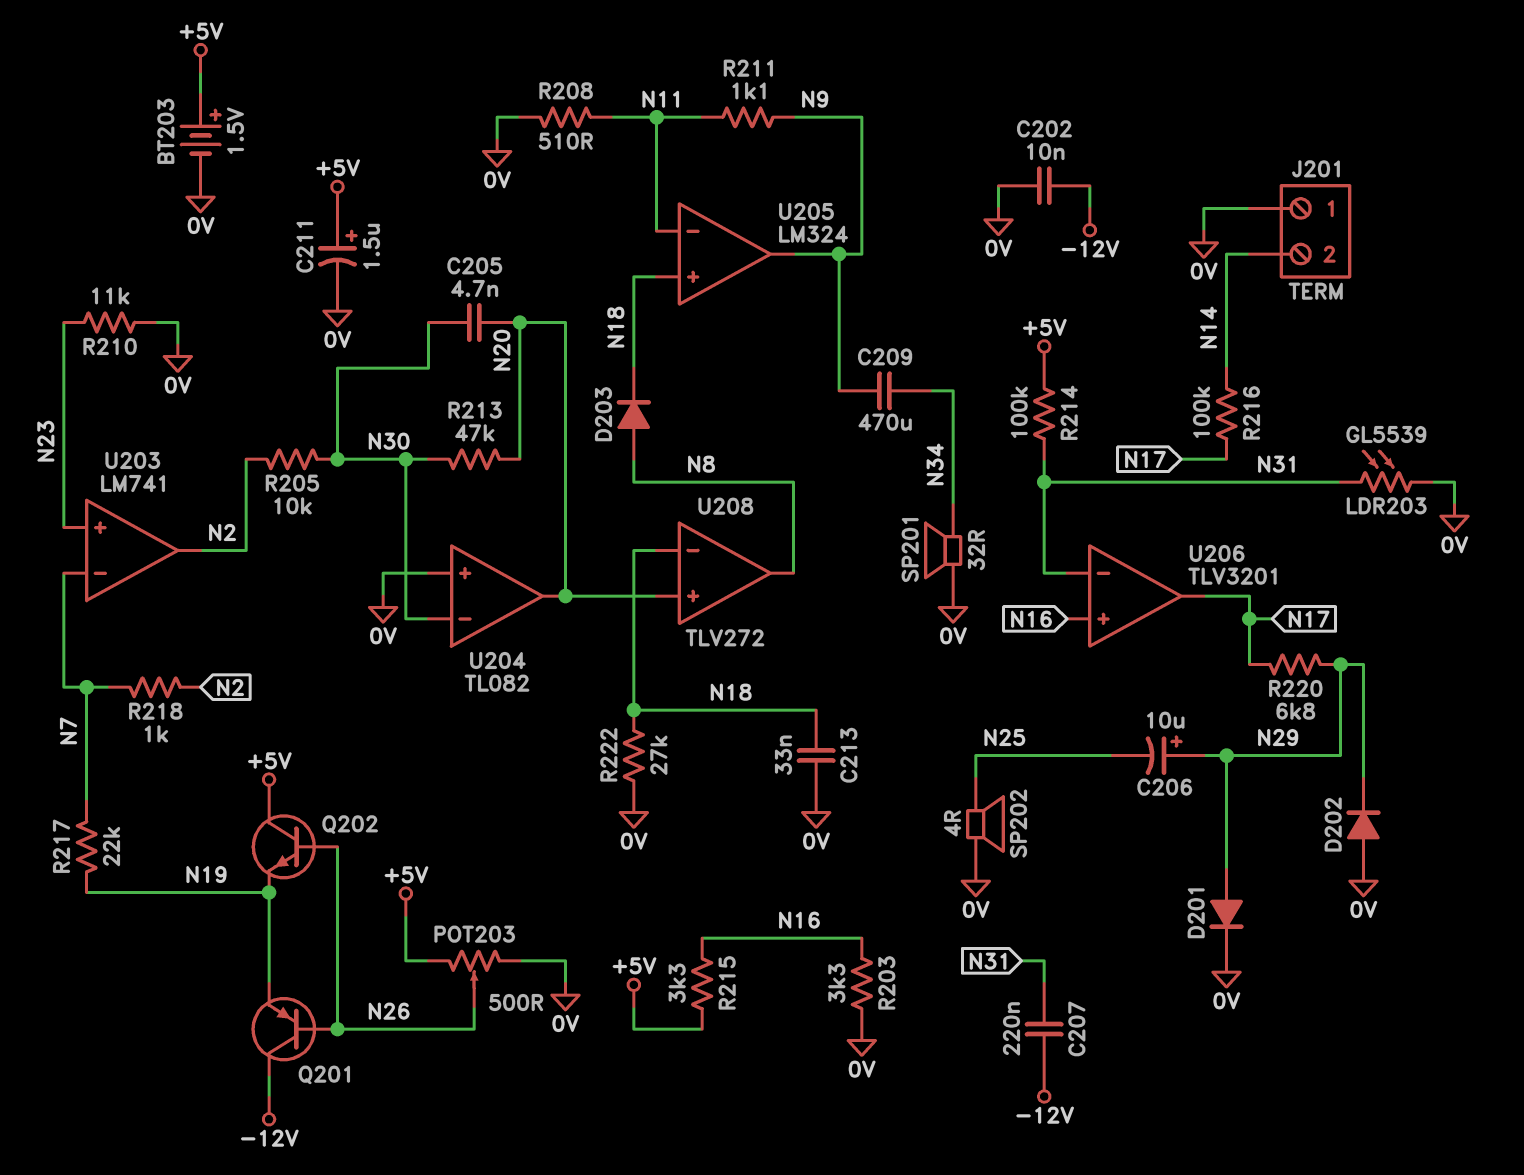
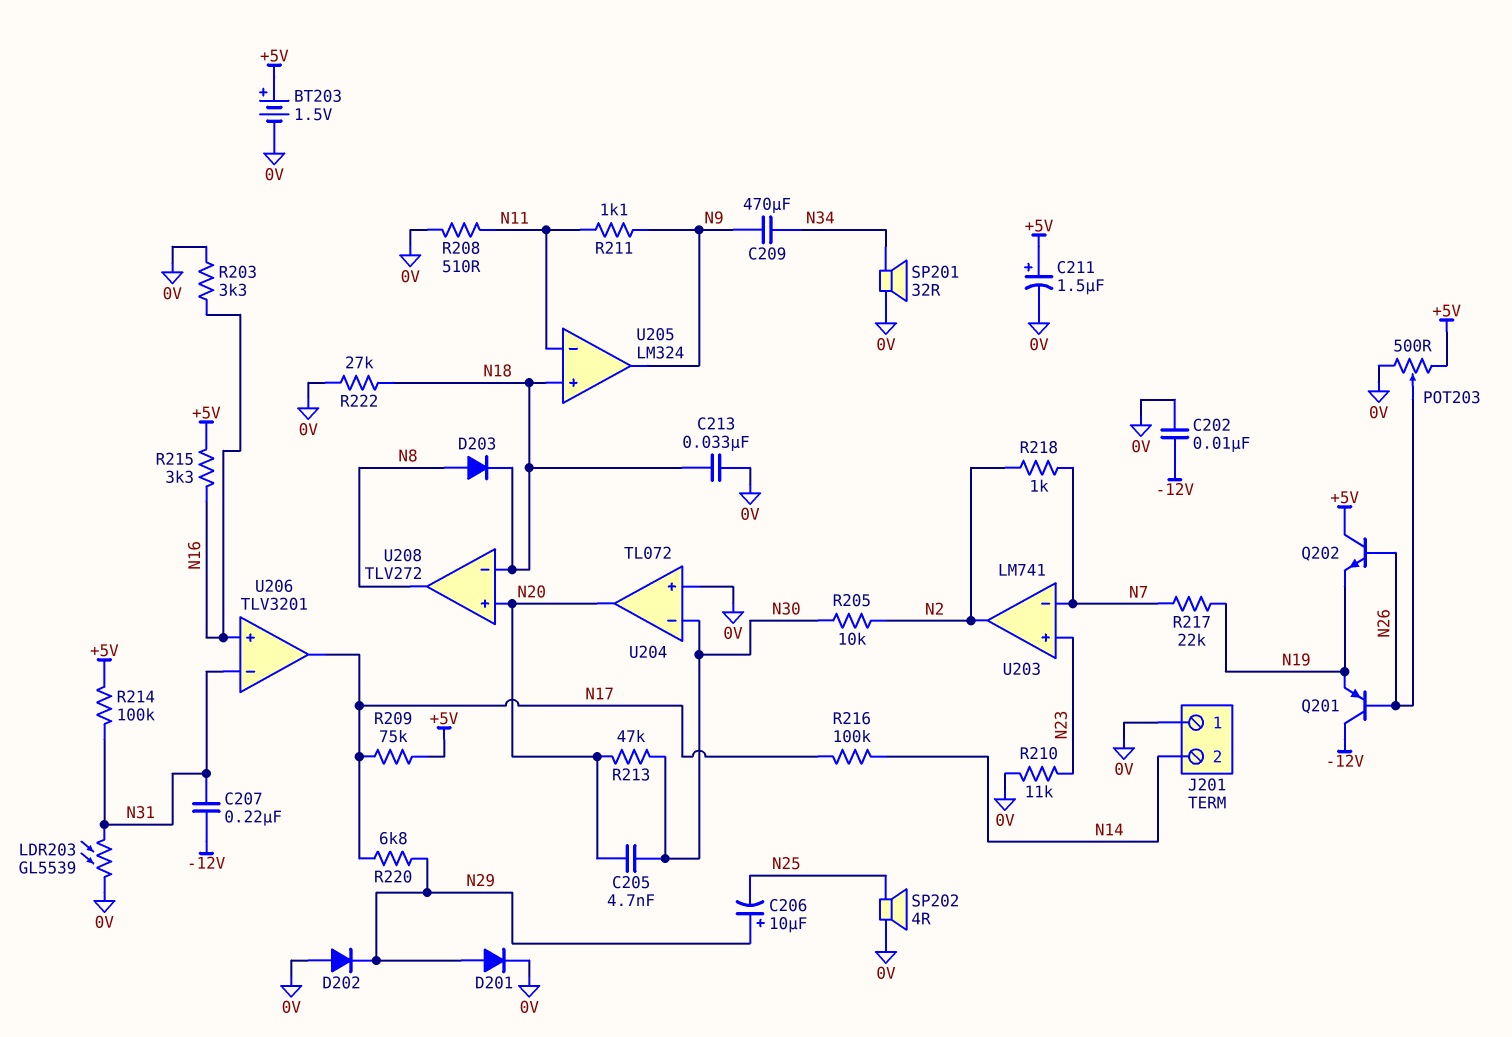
R209: none -> 75k (+5V, N17)
U204: TL082 -> TL072

